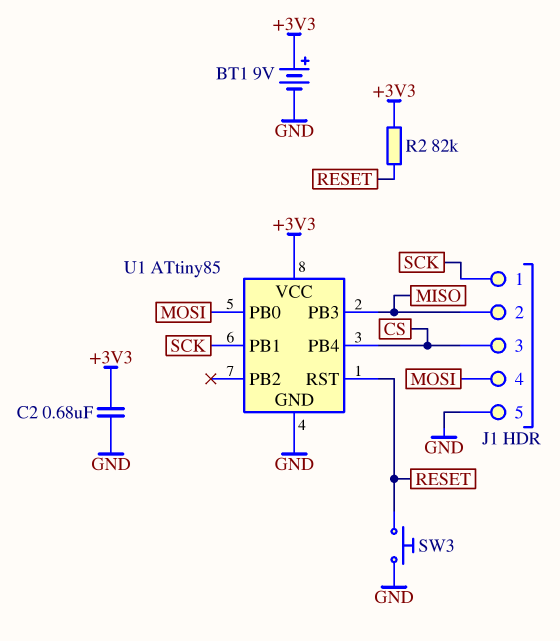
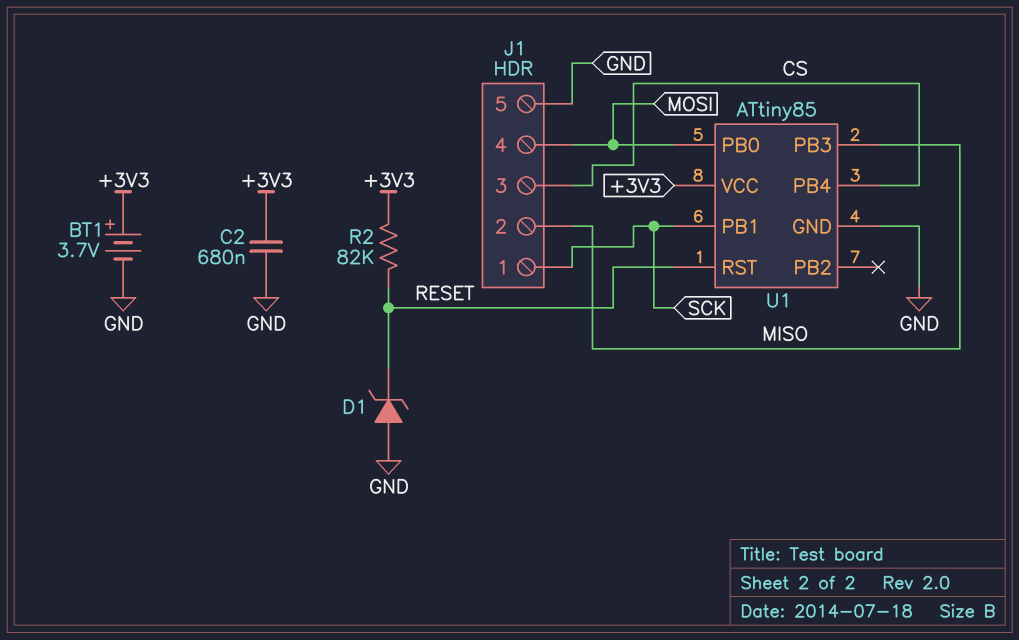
BT1: 9V (plus +3V3, minus GND) -> 3.7V (plus +3V3, minus GND)
D1: none -> zener (A GND, K RESET)
SW3: button (GND, RESET) -> none

